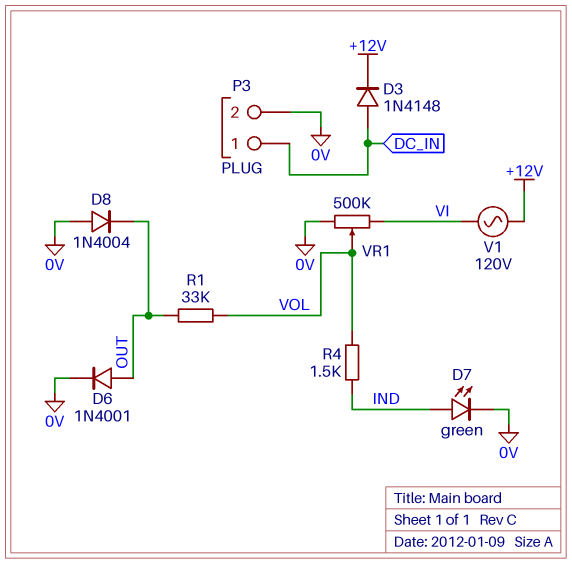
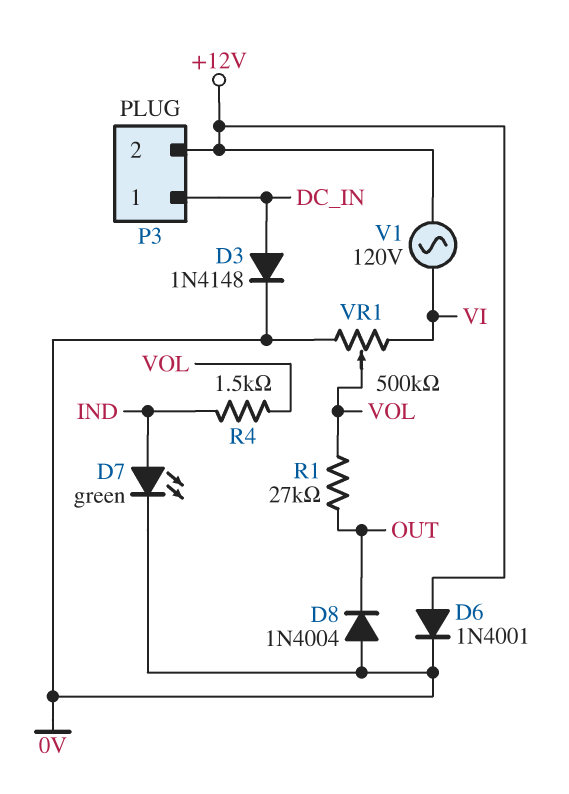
D3: diode 1N4148 (A DC_IN, K +12V) -> diode 1N4148 (A DC_IN, K 0V)
D6: diode 1N4001 (A OUT, K 0V) -> diode 1N4001 (A +12V, K 0V)
P3 pin 2: 0V -> +12V
R1: 33k (OUT, VOL) -> 27k (OUT, VOL)

